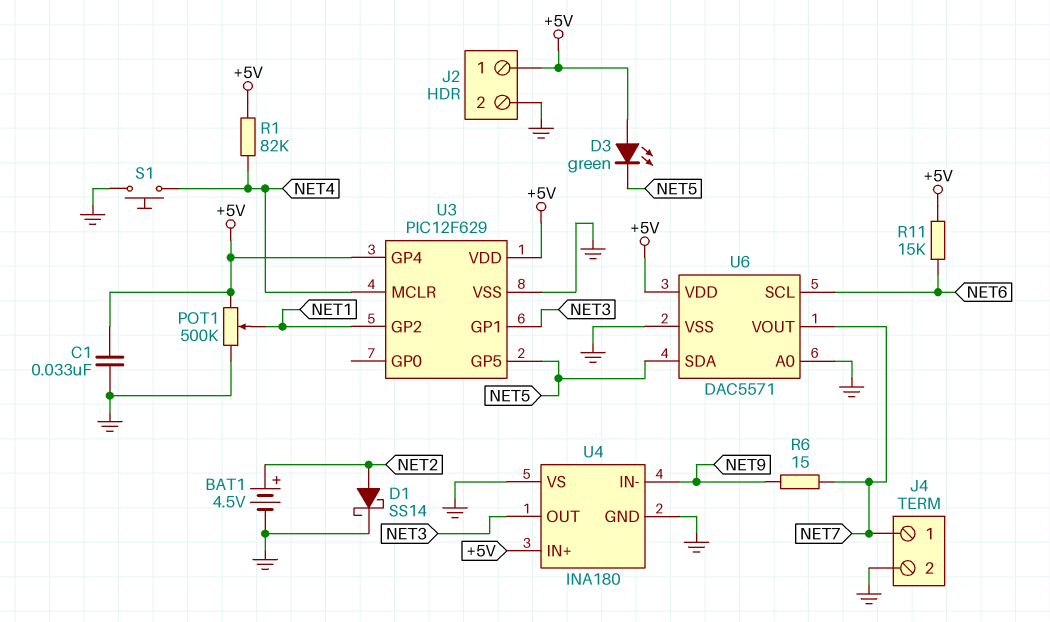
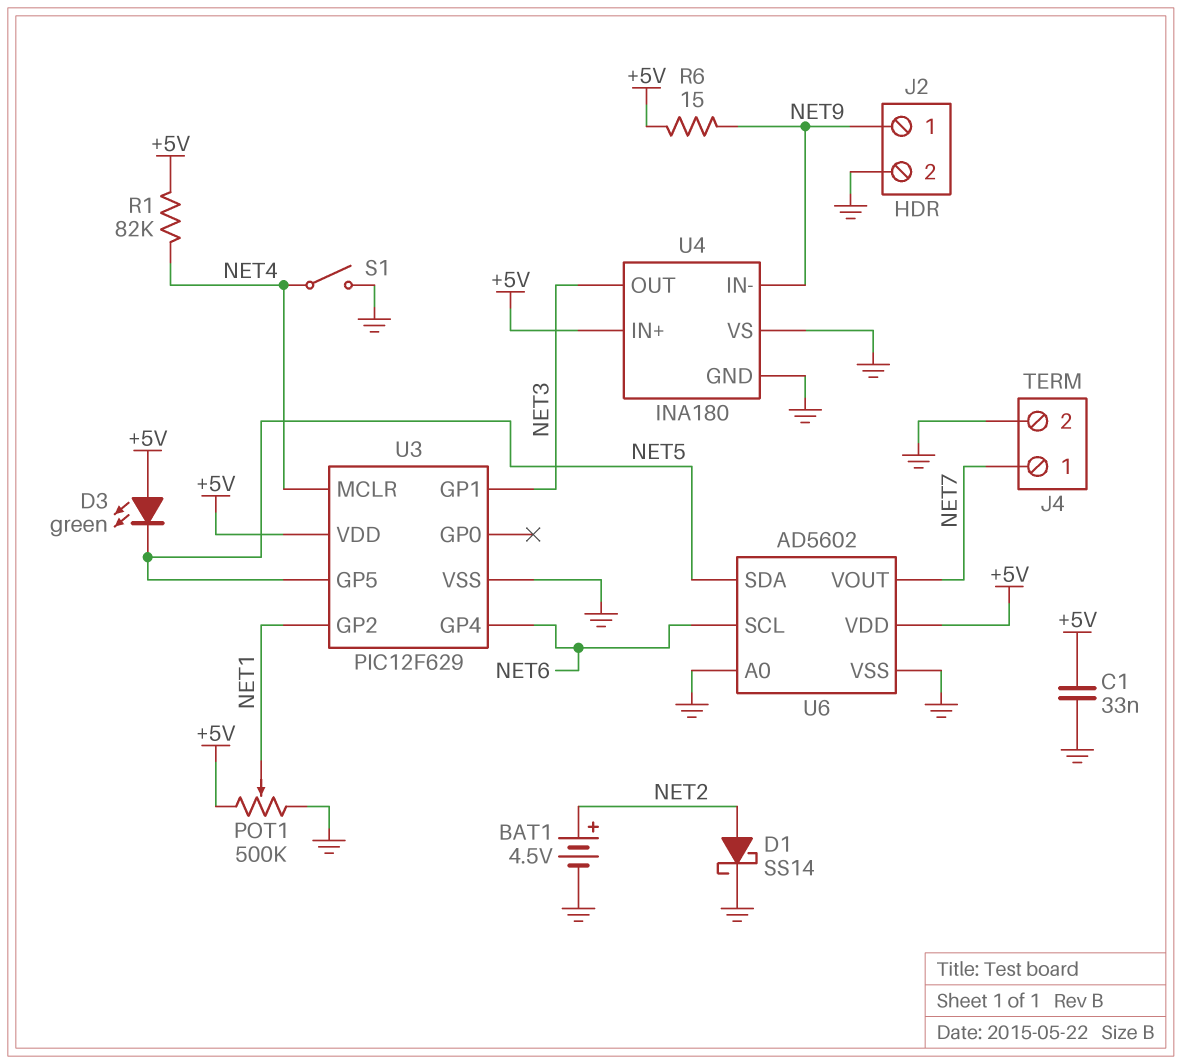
J2 pin 1: +5V -> NET9
R6: 15 (NET7, NET9) -> 15 (+5V, NET9)
R11: 15k (+5V, NET6) -> none
S1: button (GND, NET4) -> switch (GND, NET4)
U3 pin GP4: +5V -> NET6
U6: DAC5571 -> AD5602

